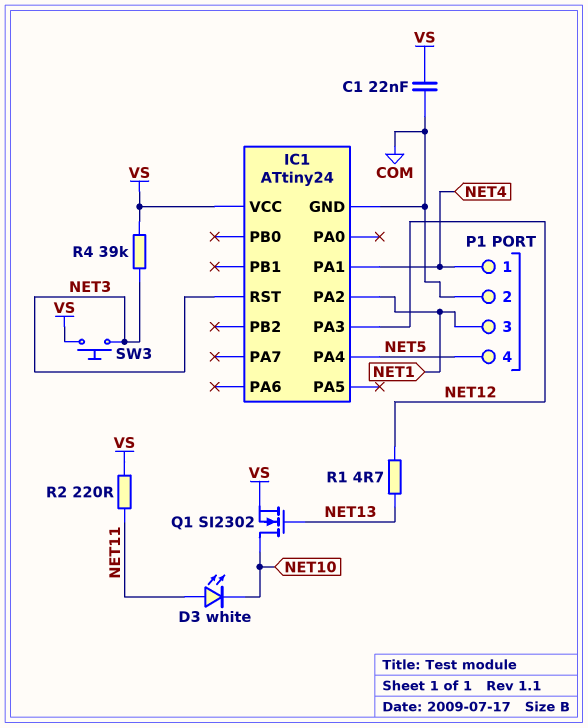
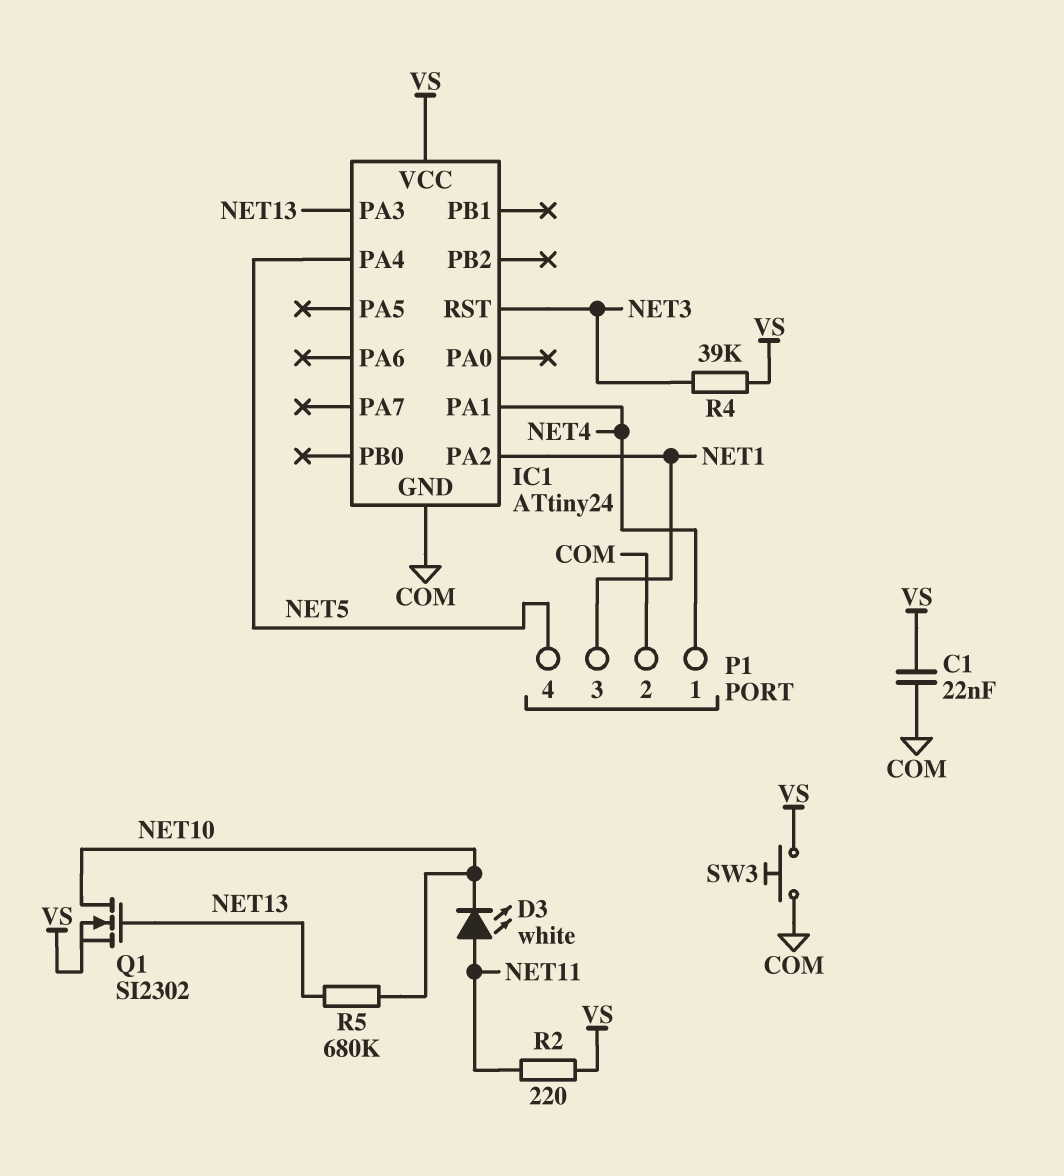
IC1 pin PA3: NET12 -> NET13
R1: 4.7 (NET12, NET13) -> none
R5: none -> 680k (NET10, NET13)
SW3: button (NET3, VS) -> button (COM, VS)

